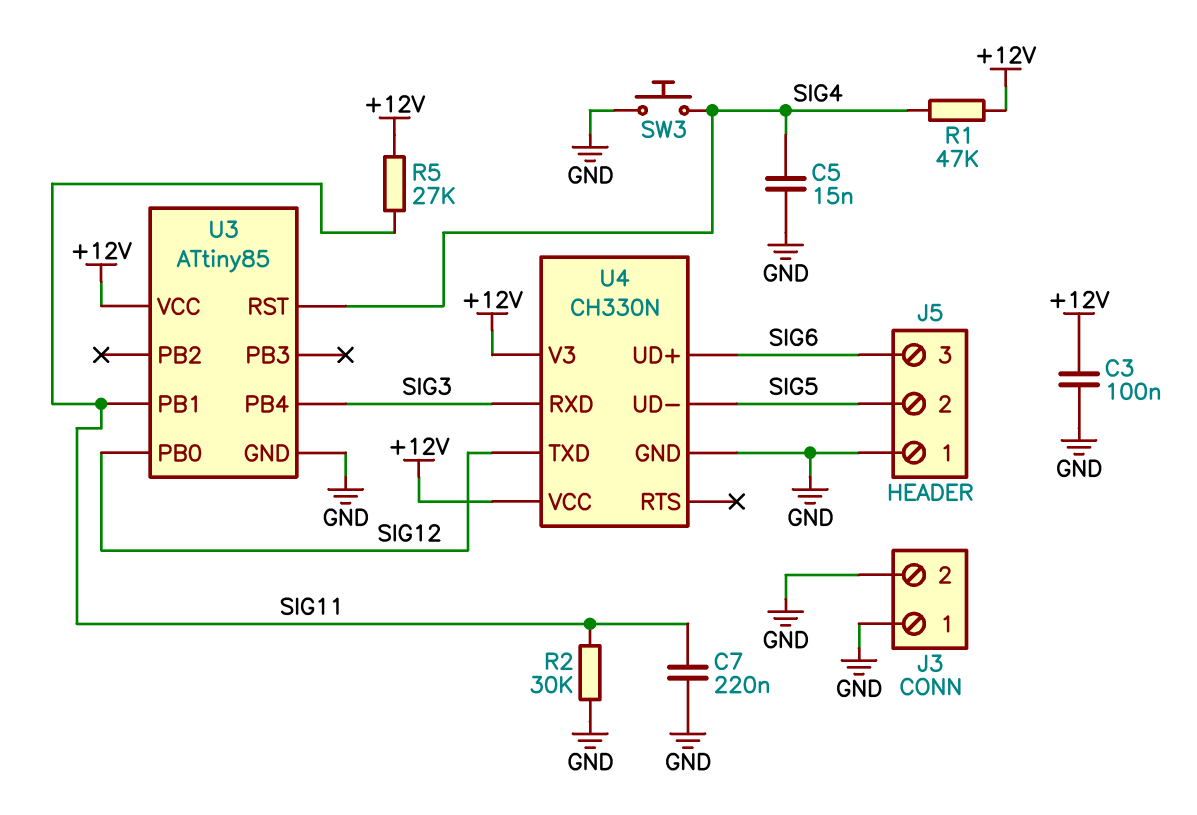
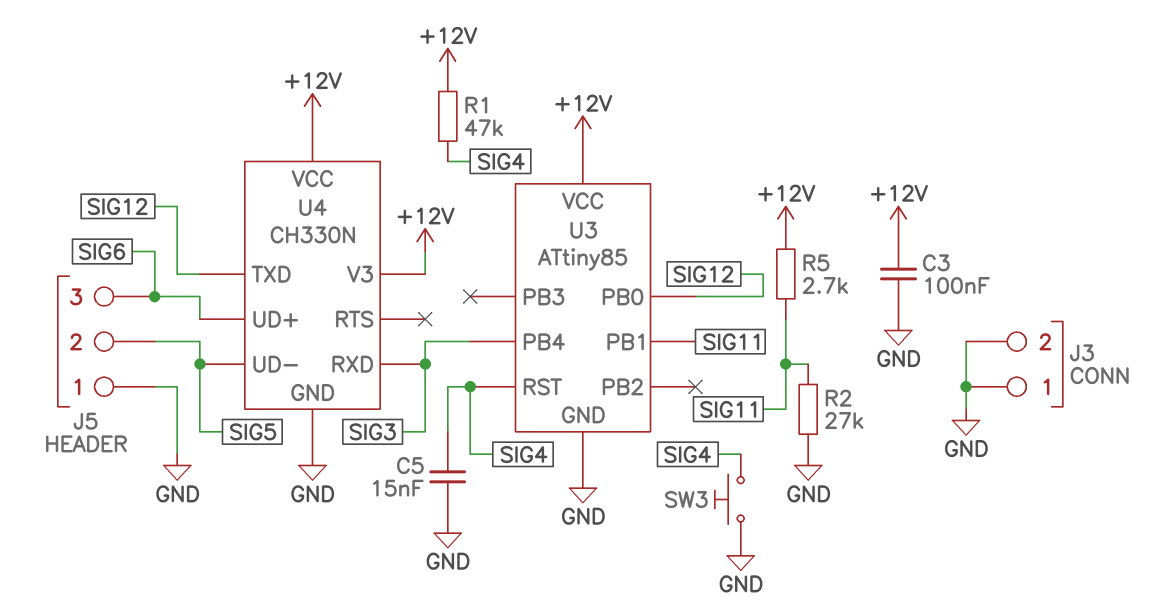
C7: 220nF (GND, SIG11) -> none
R2: 30k (GND, SIG11) -> 27k (GND, SIG11)
R5: 27k (+12V, SIG11) -> 2.7k (+12V, SIG11)

